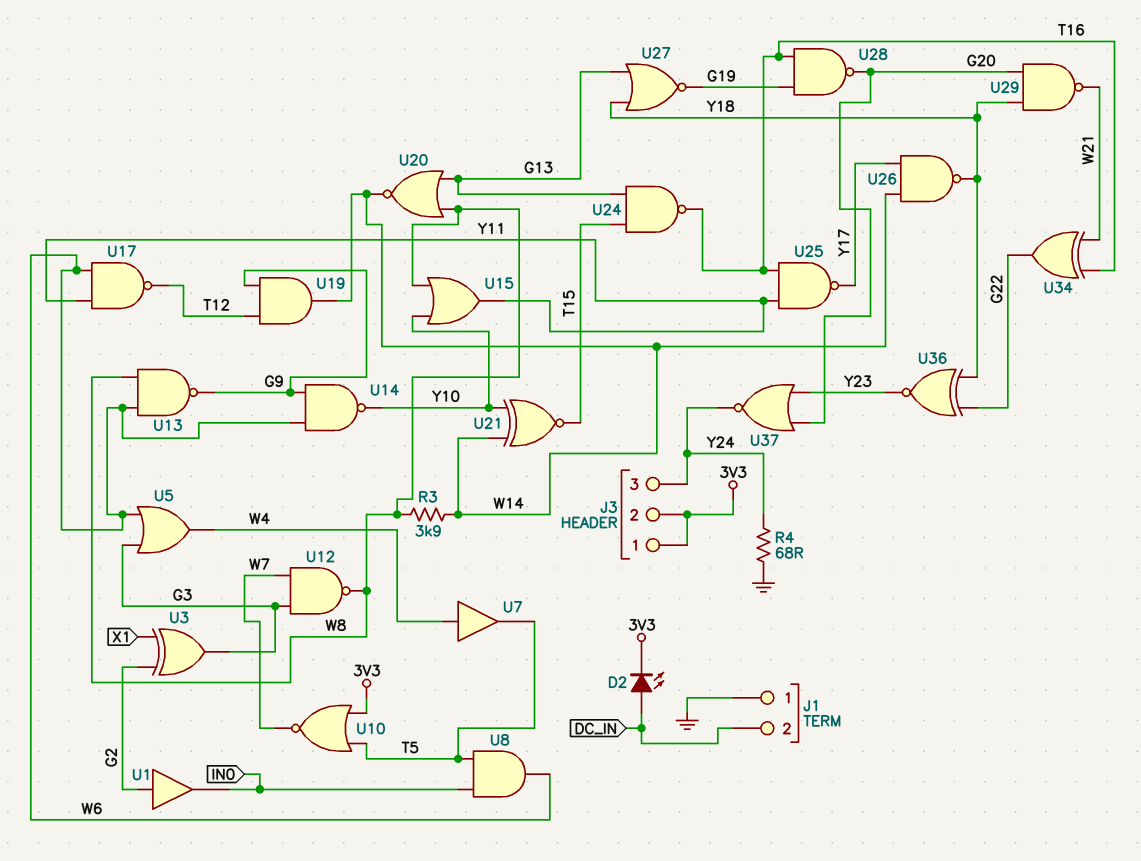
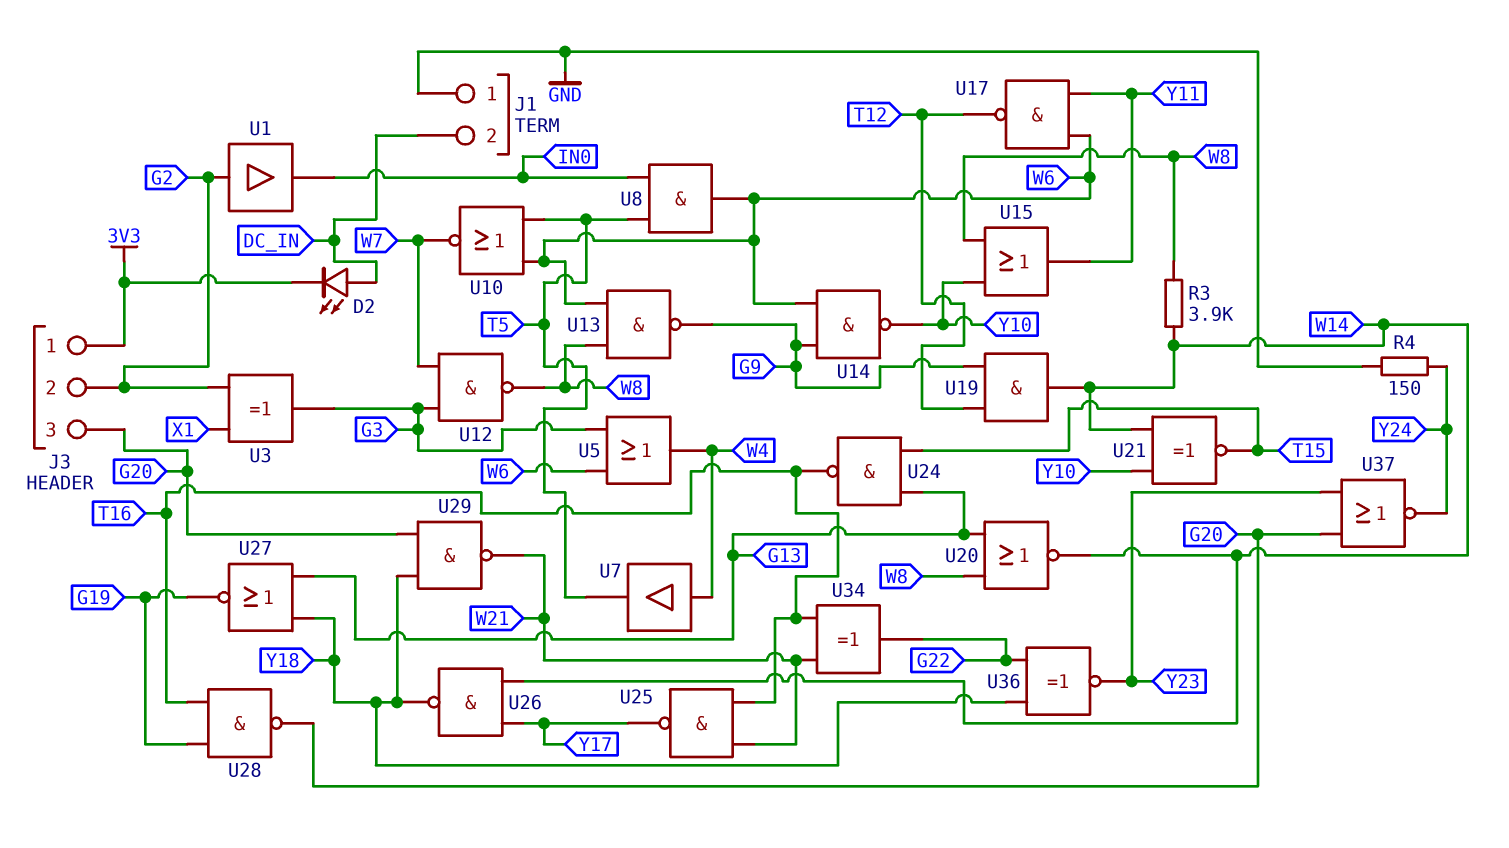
J3 pin 2: 3V3 -> G2
J3 pin 3: Y24 -> G20
R4: 68 (GND, Y24) -> 150 (GND, Y24)
U10: NOR (in 3V3, in T5, out W7) -> NOR (in T5, in W6, out W7)
U25: NAND (in T16, in Y11, out Y17) -> NAND (in T16, in W21, out Y17)

